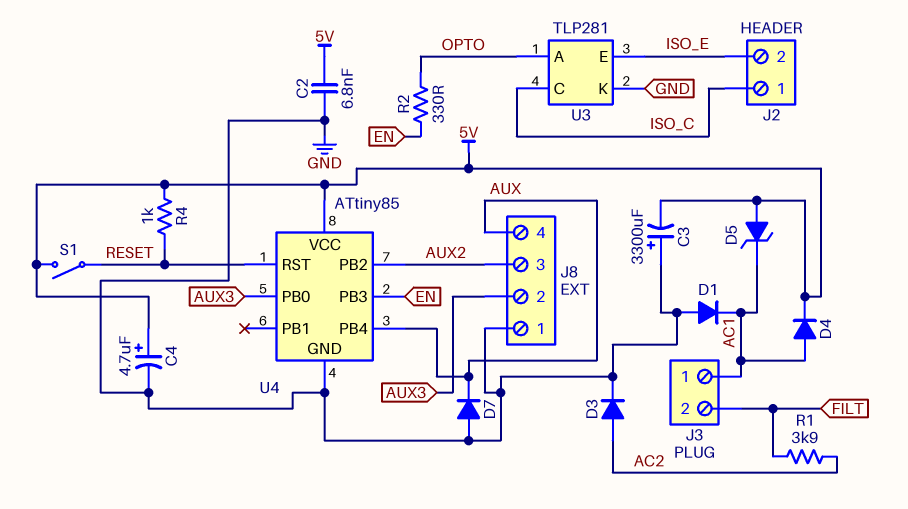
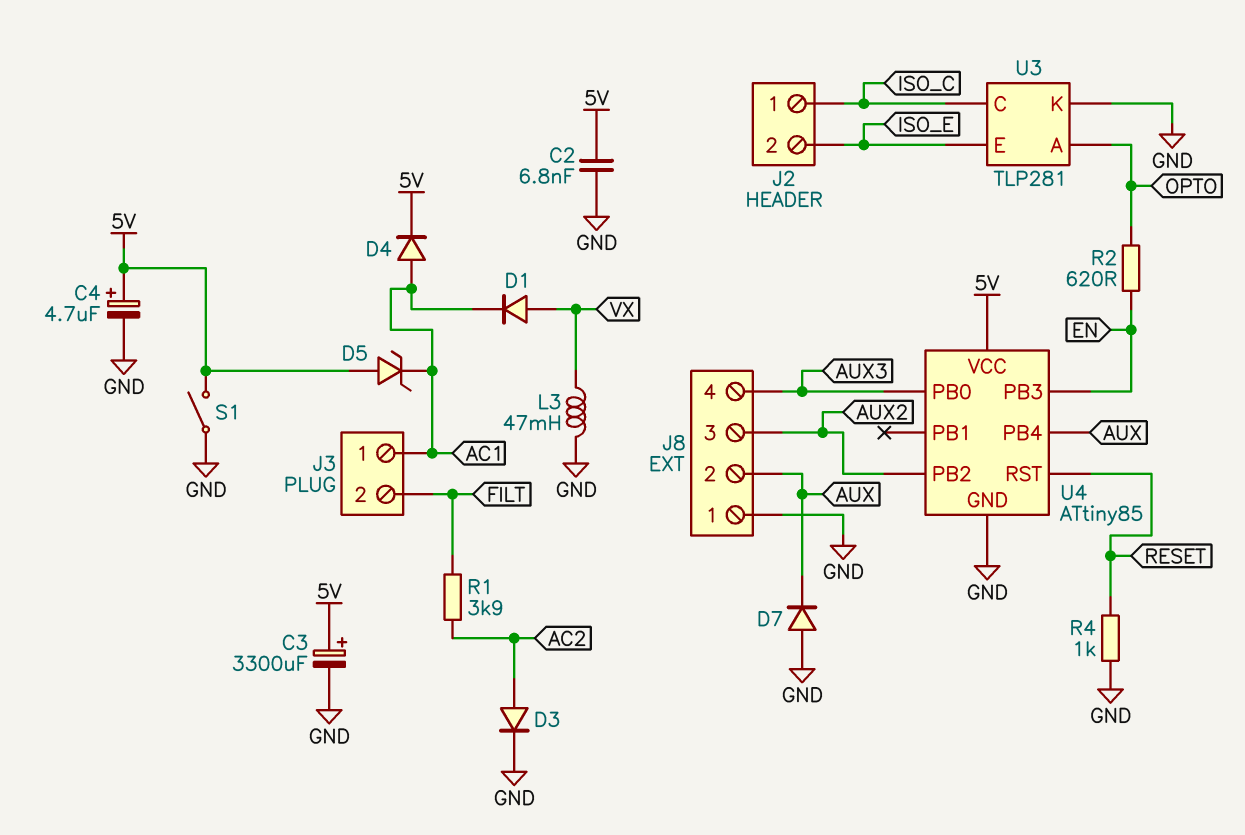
C3: 3300uF (plus GND, minus 5V) -> 3300uF (plus 5V, minus GND)
D1: diode (A GND, K AC1) -> diode (A VX, K AC1)
J8 pin 2: AUX3 -> AUX
J8 pin 4: AUX -> AUX3
L3: none -> 47mH (GND, VX)
R2: 330 (EN, OPTO) -> 620 (EN, OPTO)
R4: 1k (5V, RESET) -> 1k (GND, RESET)
S1: switch (5V, RESET) -> switch (5V, GND)

